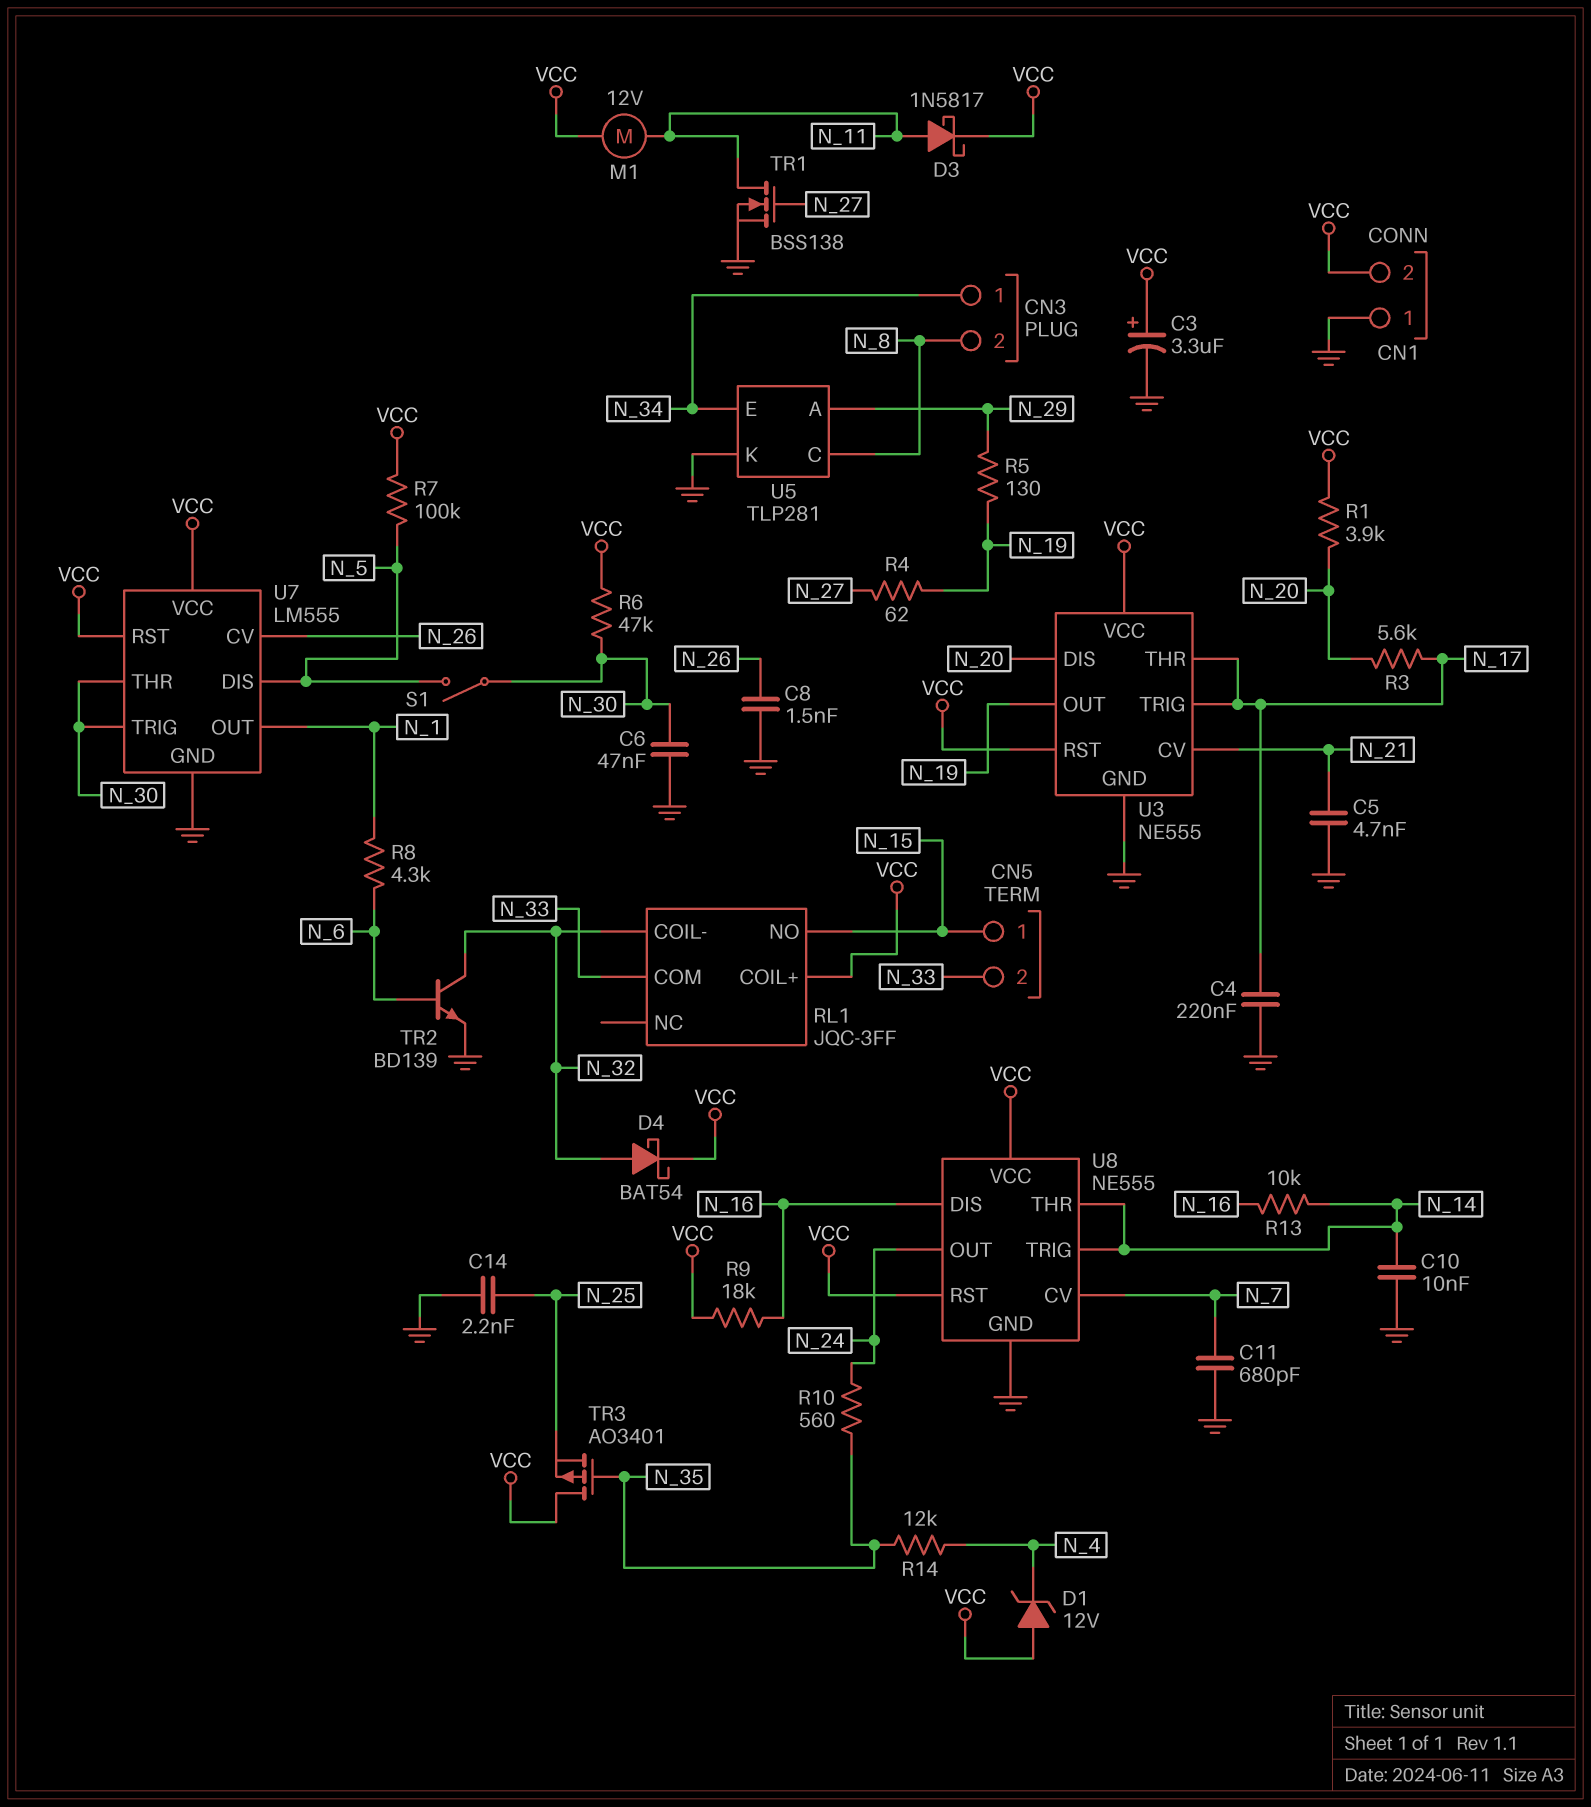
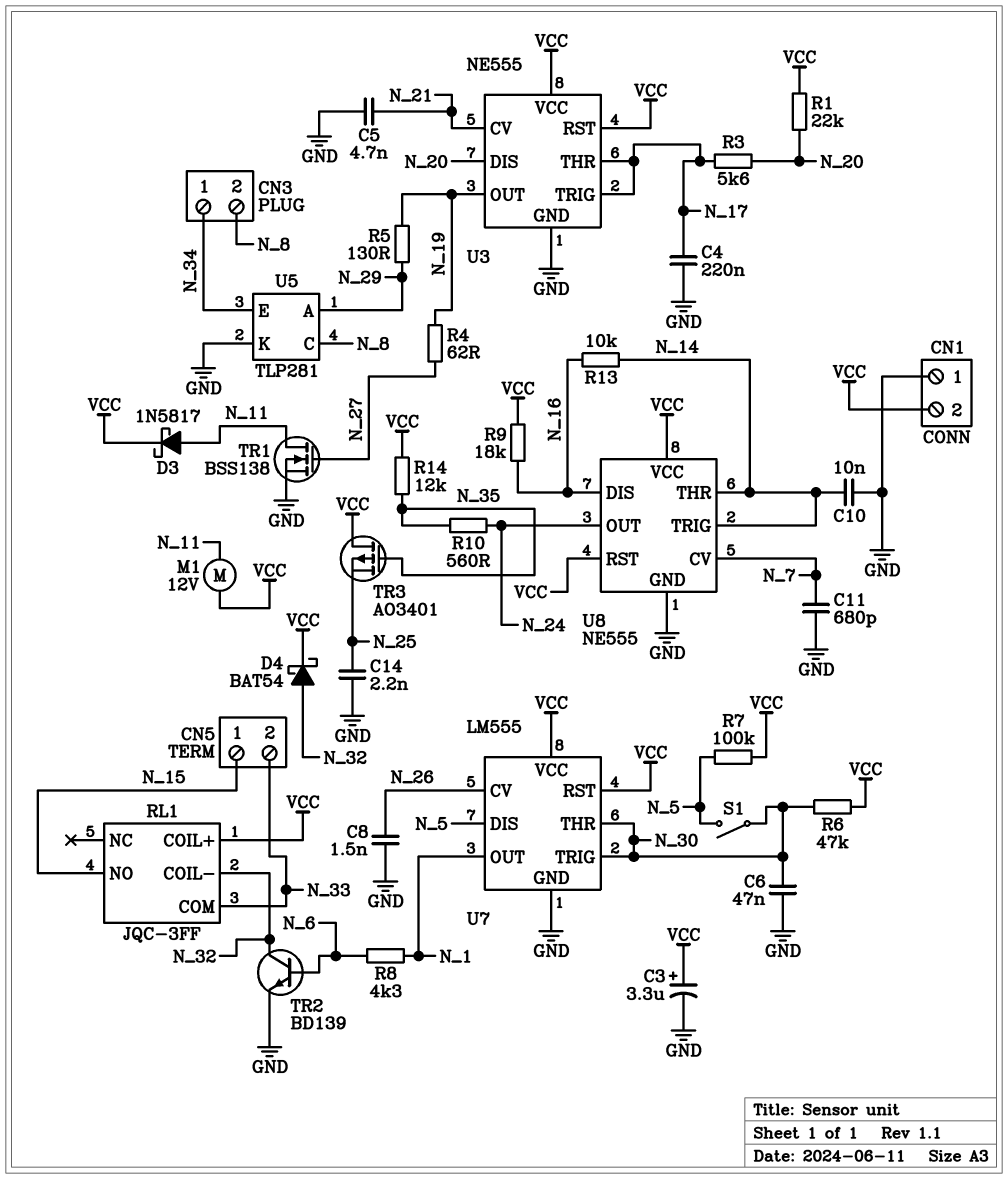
D1: zener 12V (A VCC, K N_4) -> none
R1: 3.9k (N_20, VCC) -> 22k (N_20, VCC)
R14: 12k (N_4, N_35) -> 12k (N_35, VCC)

